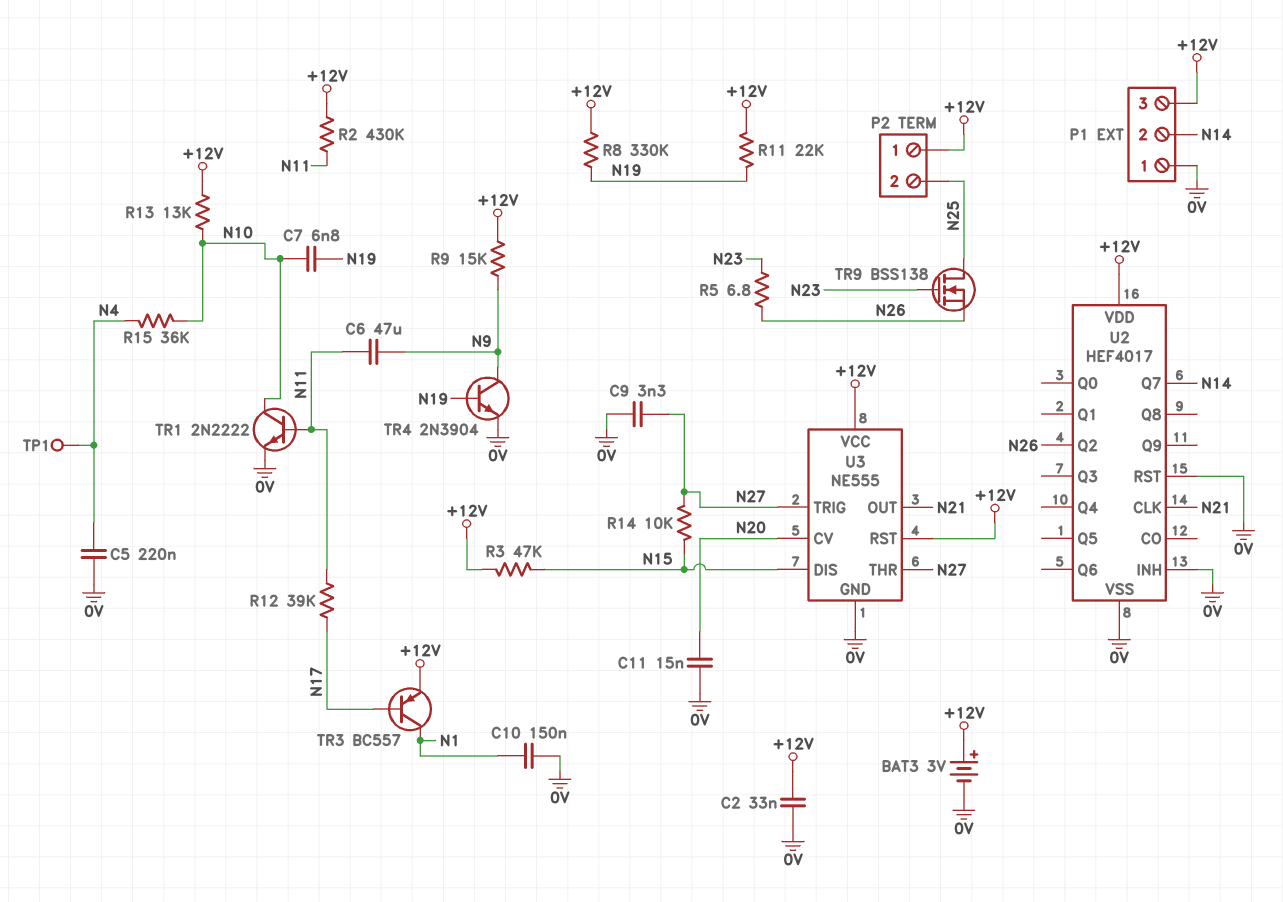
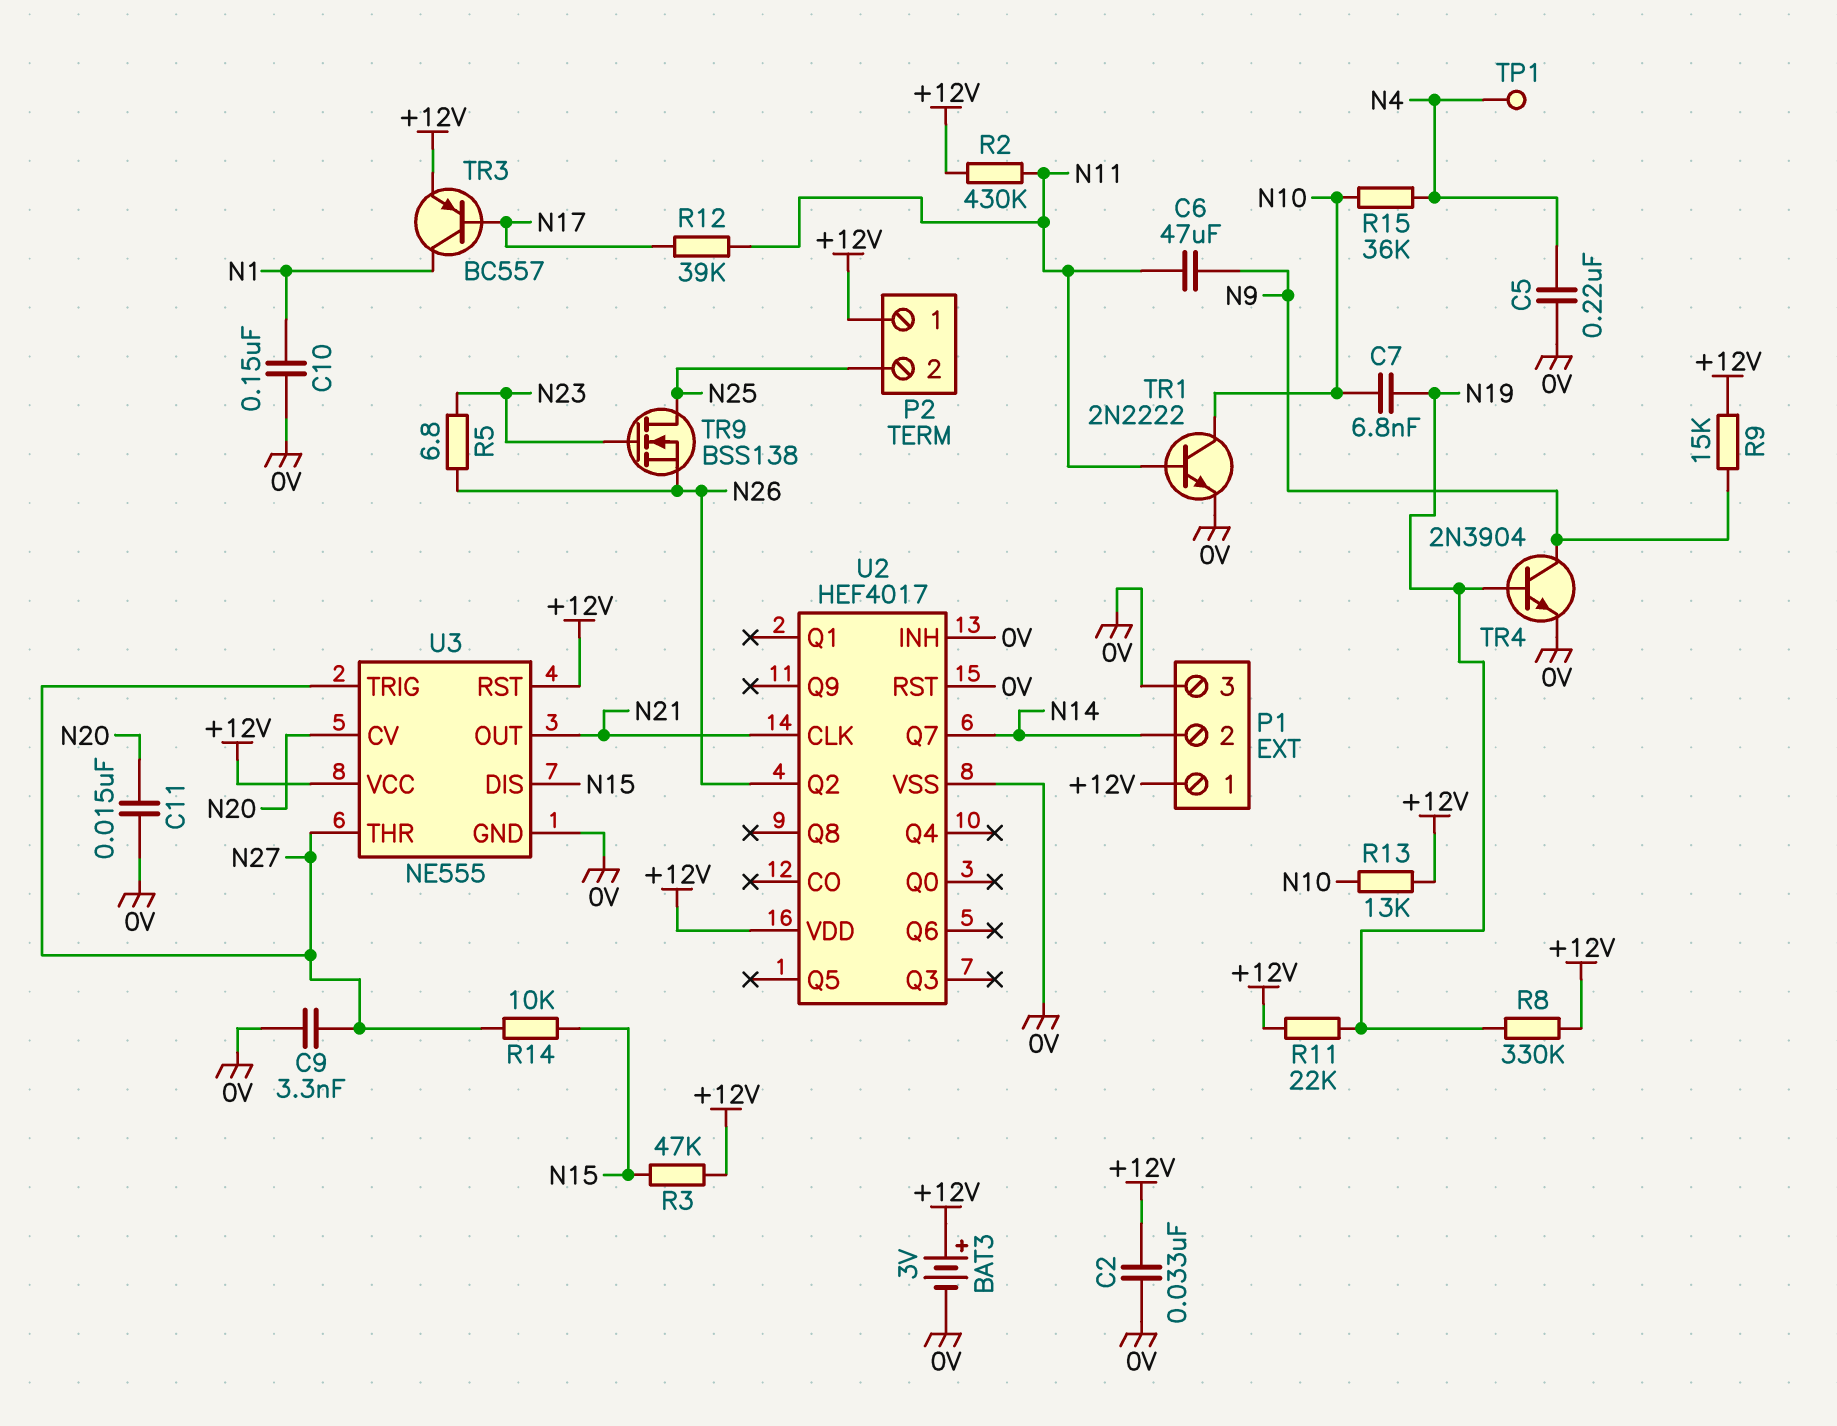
P1 pin 1: 0V -> +12V
P1 pin 3: +12V -> 0V

